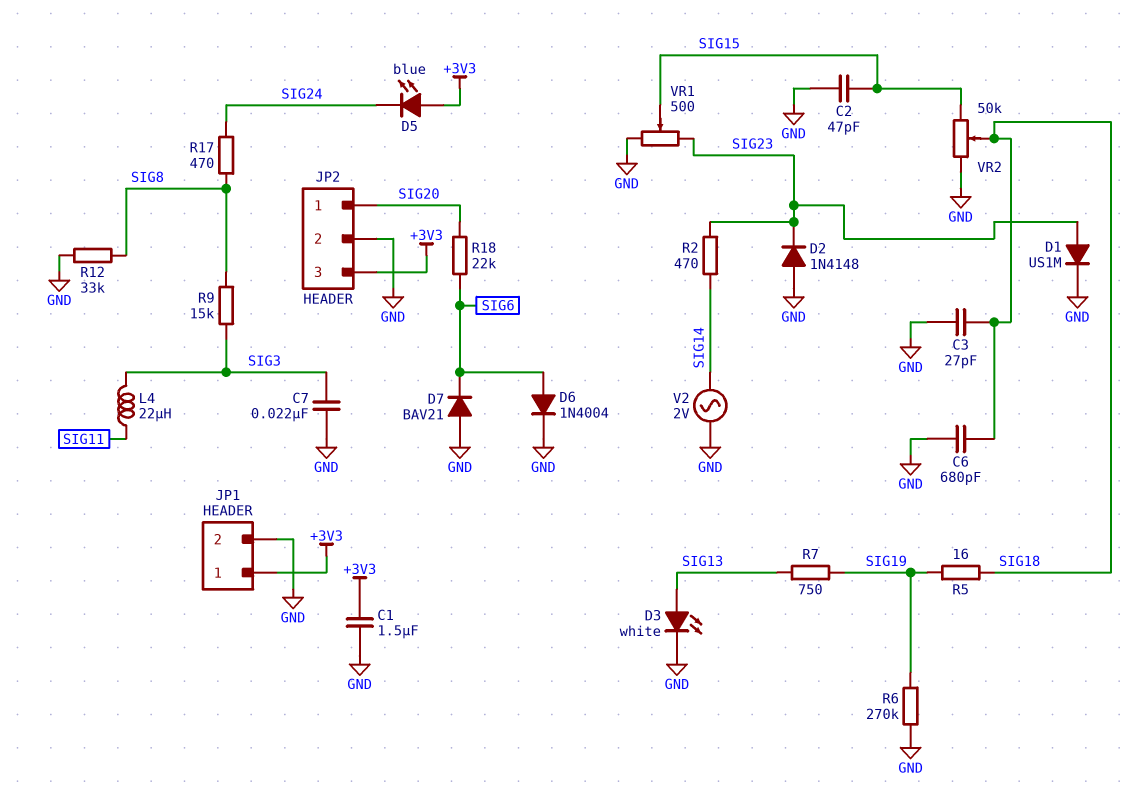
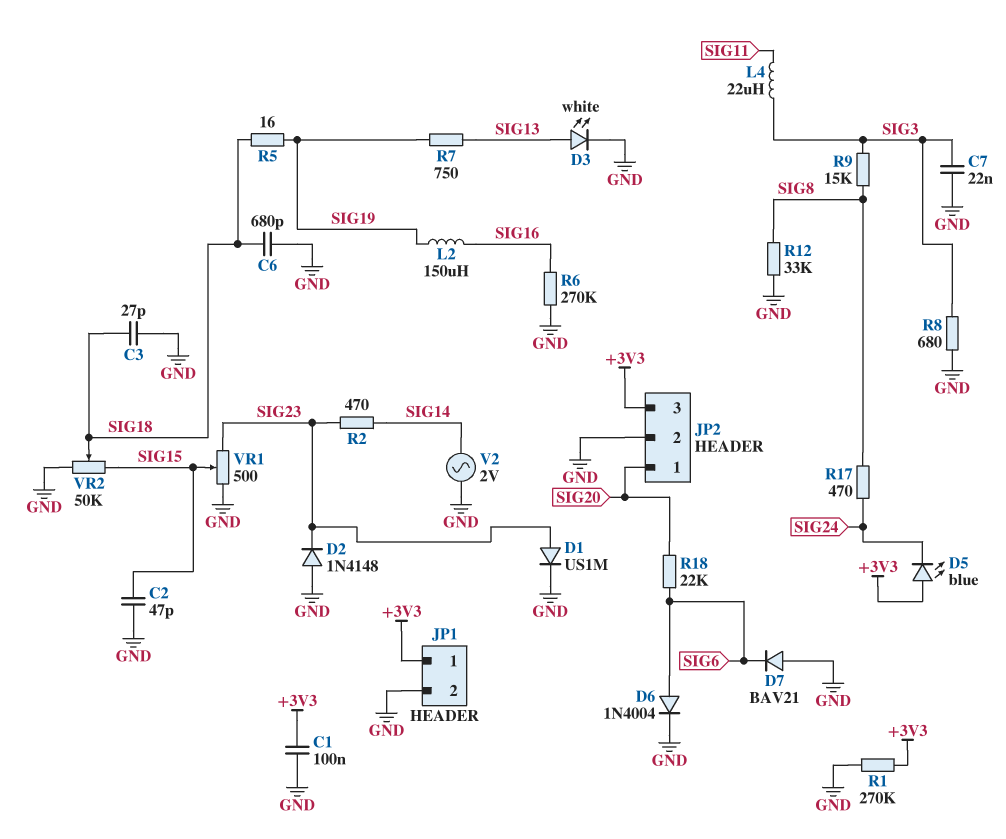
C1: 1.5uF (+3V3, GND) -> 100nF (+3V3, GND)
L2: none -> 150uH (SIG16, SIG19)
R1: none -> 270k (+3V3, GND)
R6: 270k (GND, SIG19) -> 270k (GND, SIG16)
R8: none -> 680 (GND, SIG3)

